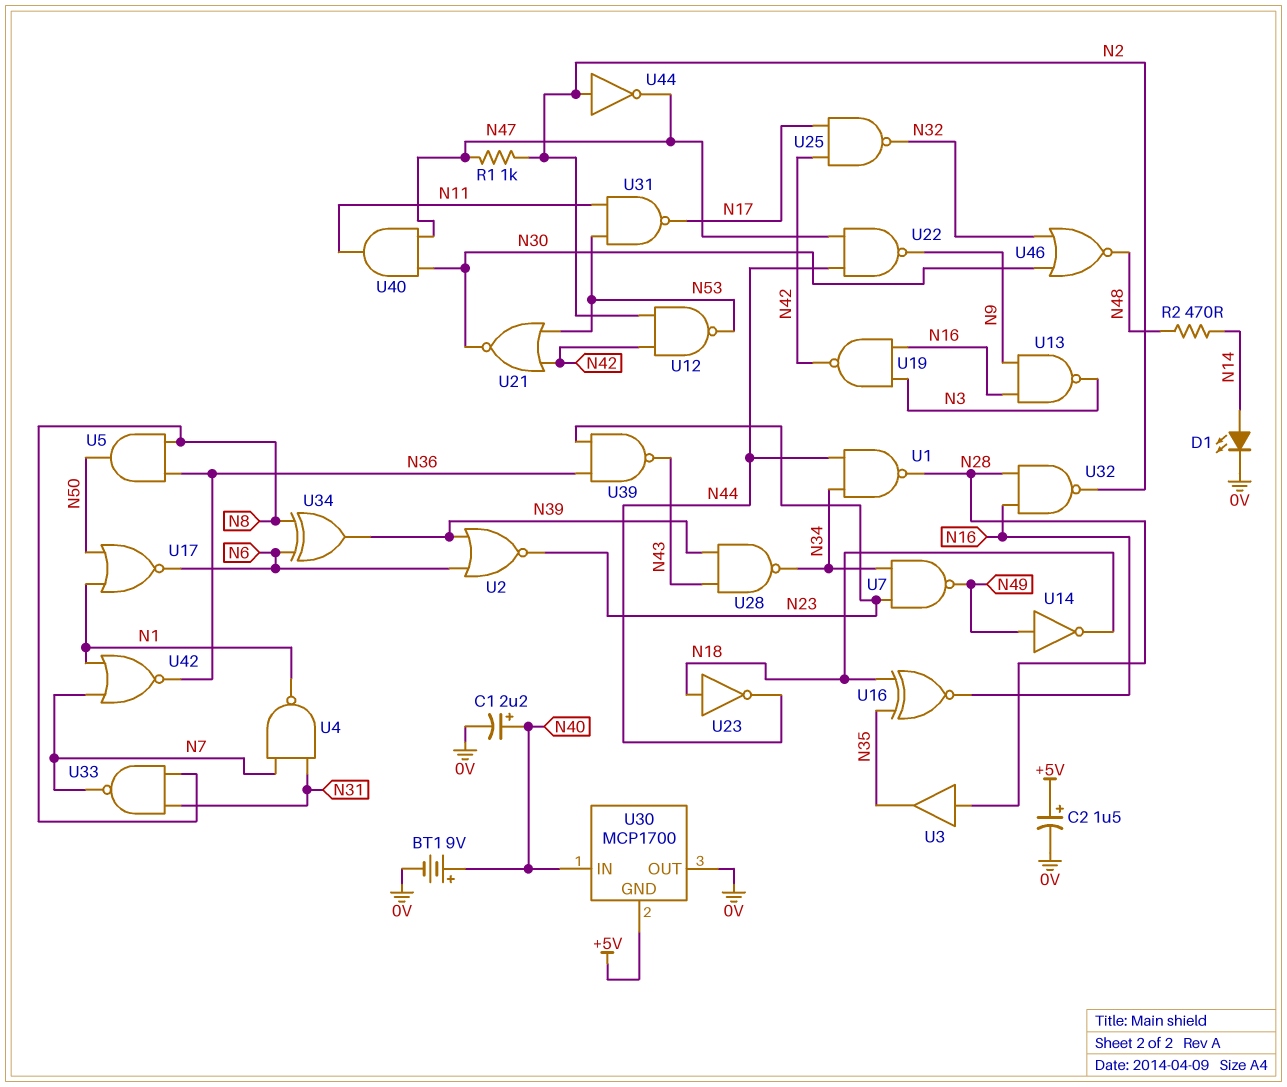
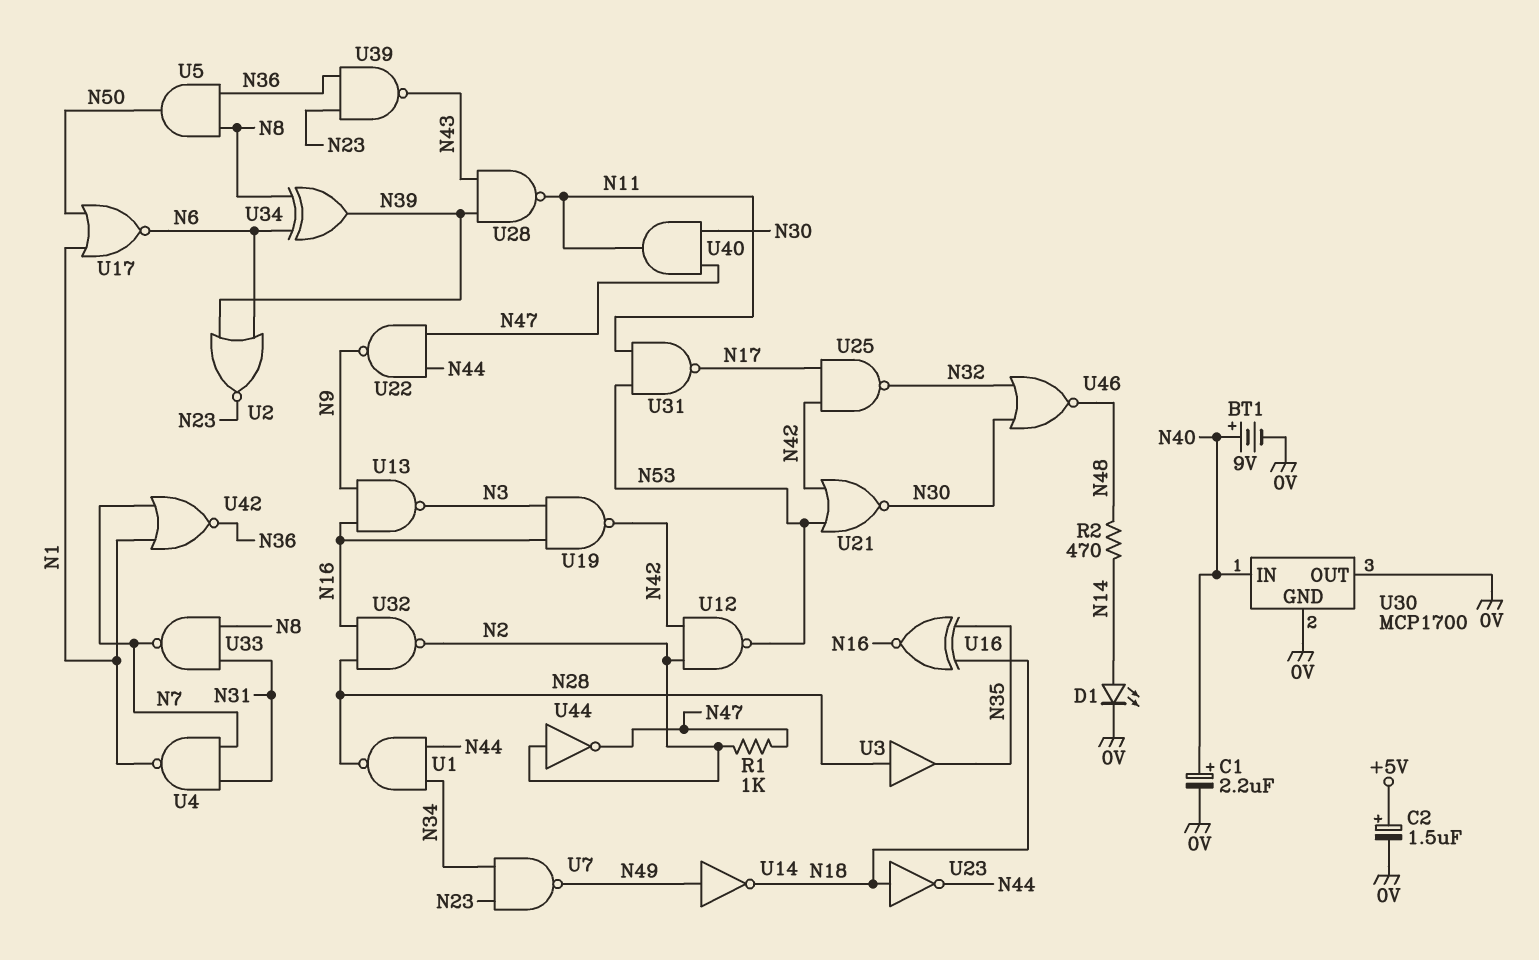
U28: NAND (in N39, in N43, out N34) -> NAND (in N39, in N43, out N11)
U30 pin GND: +5V -> 0V

